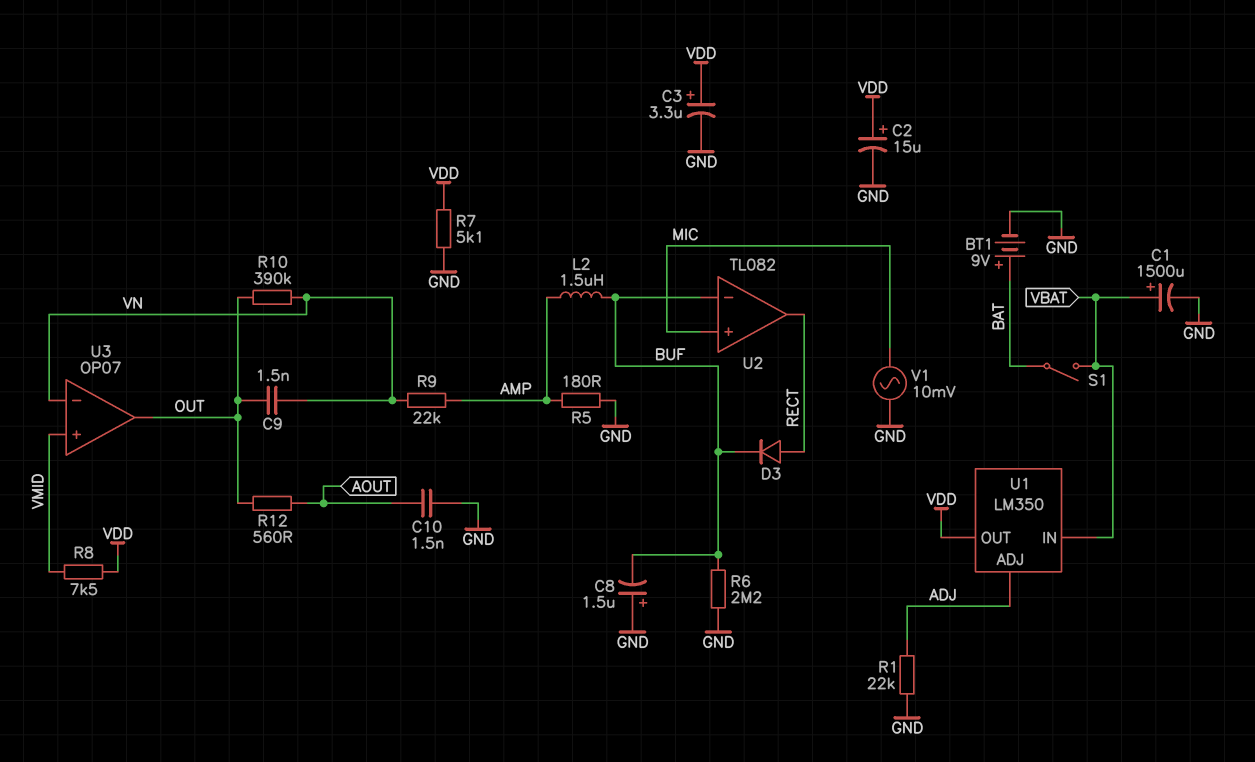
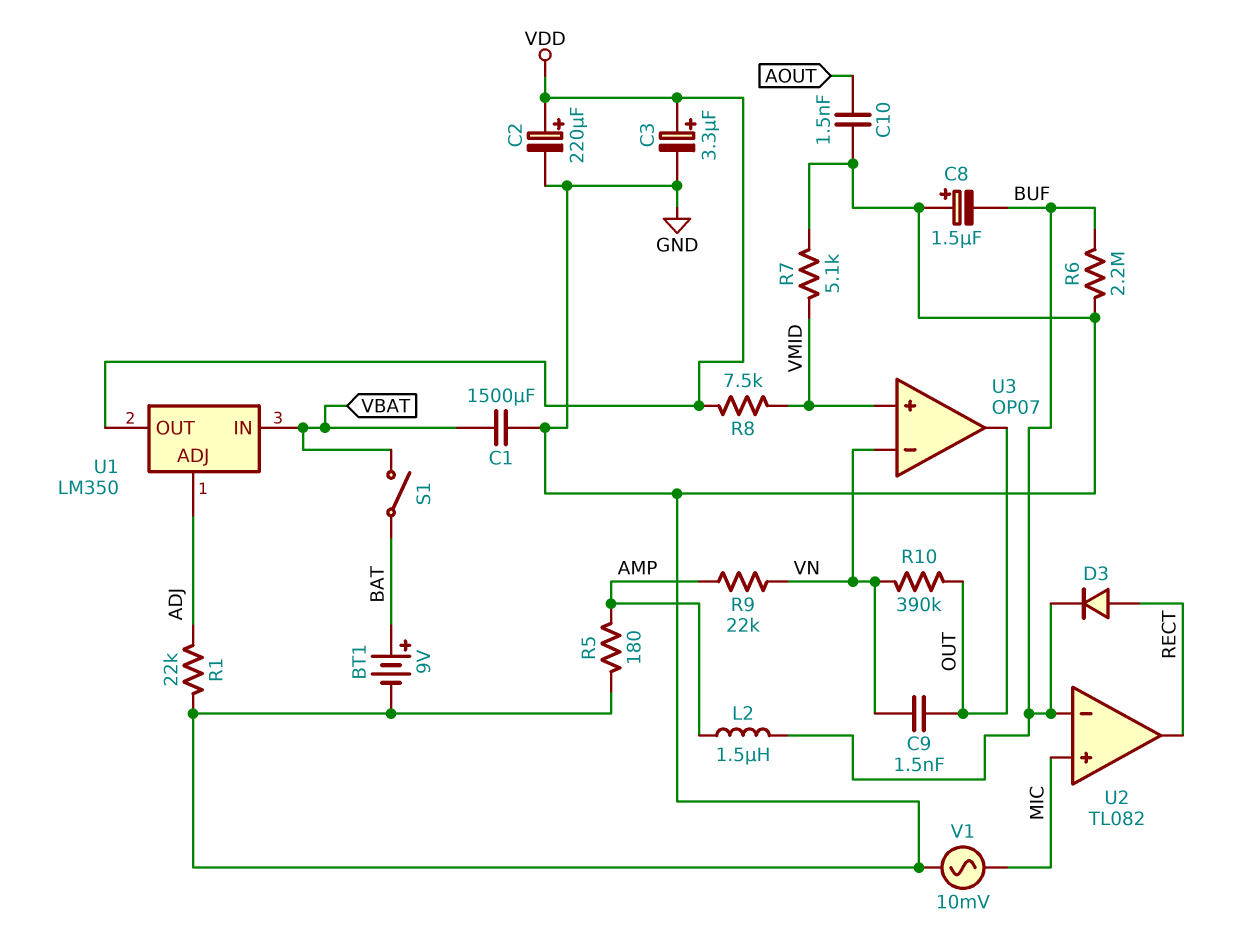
C1: 1500uF (plus VBAT, minus GND) -> 1500uF (GND, VBAT)
C2: 15uF (plus VDD, minus GND) -> 220uF (plus VDD, minus GND)
R7: 5.1k (GND, VDD) -> 5.1k (GND, VMID)
R12: 560 (AOUT, OUT) -> none

